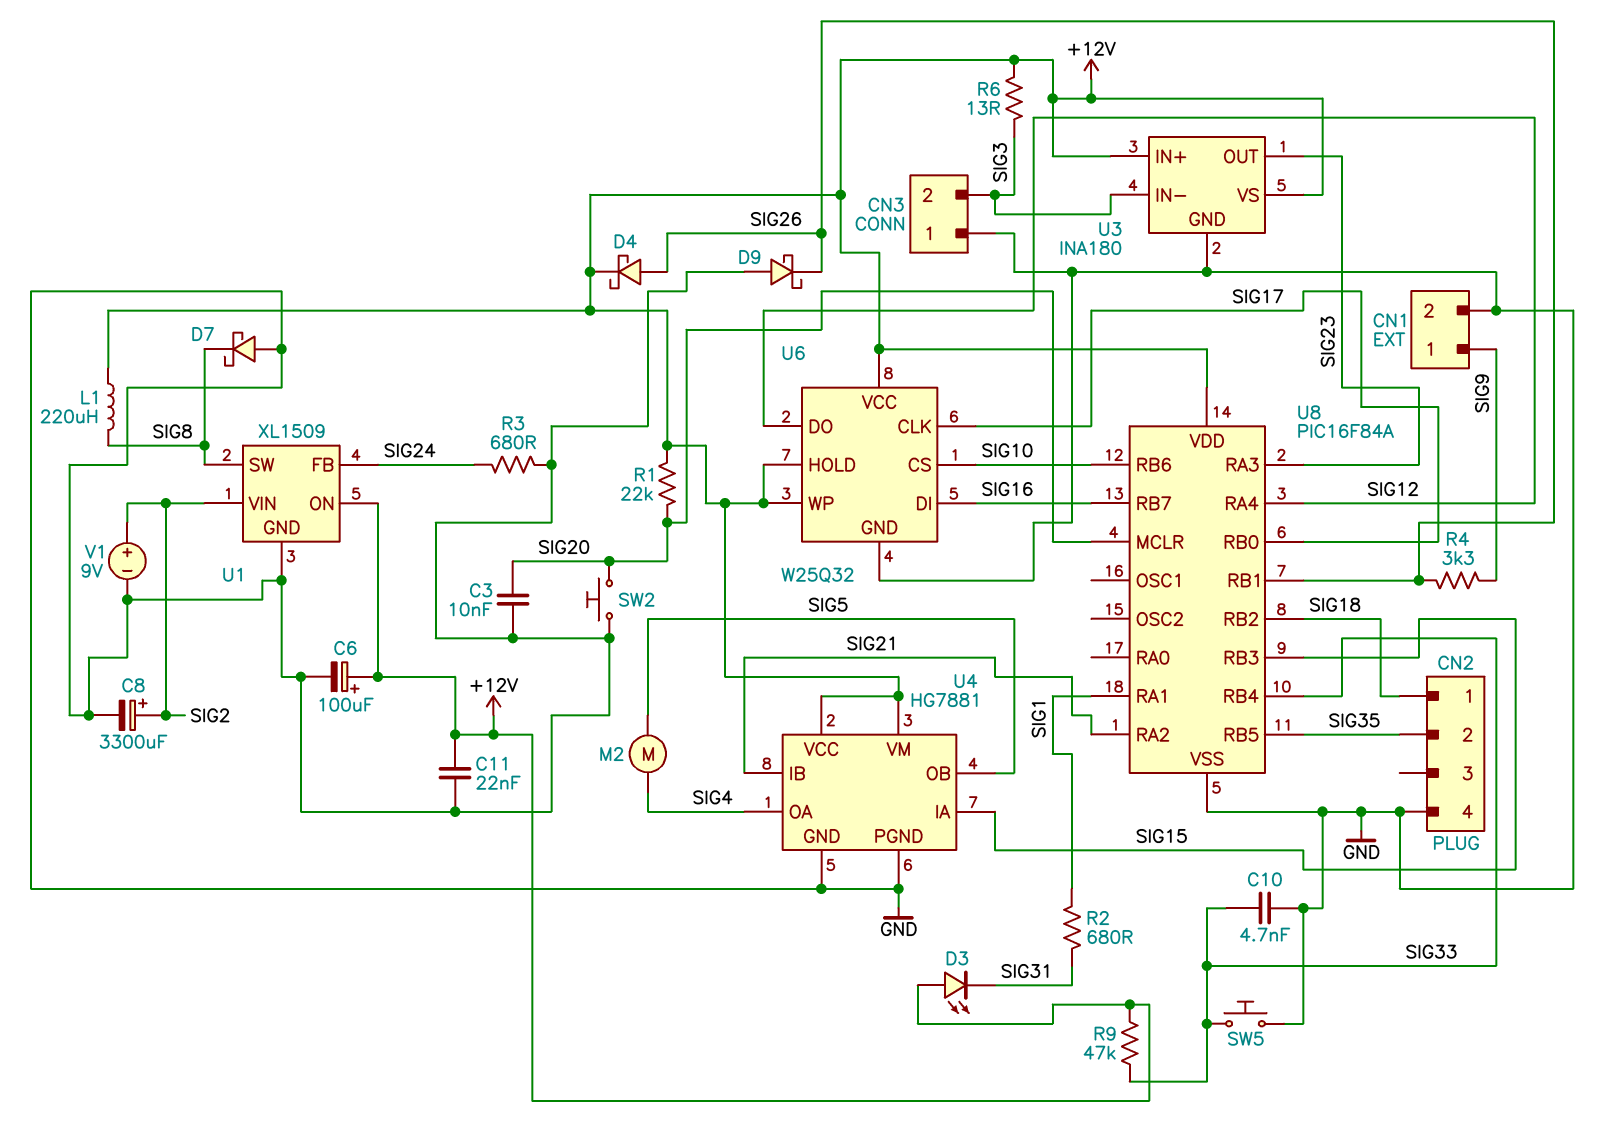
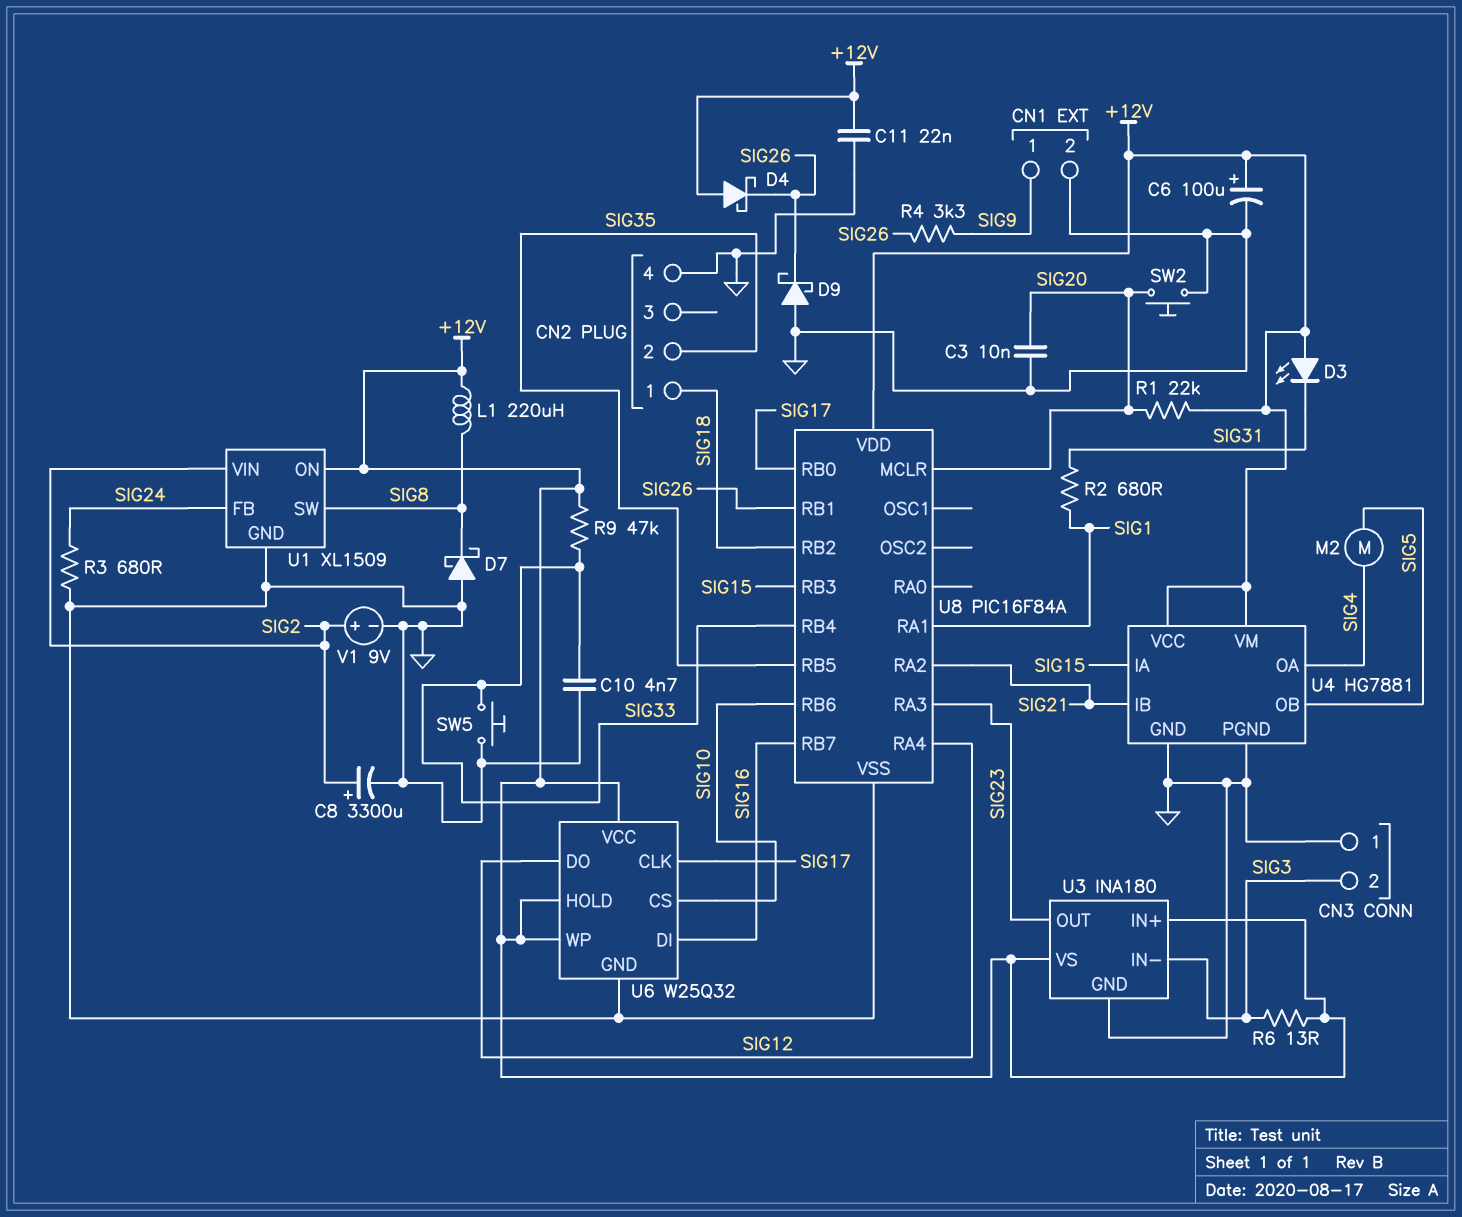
D4: schottky (A SIG26, K +12V) -> schottky (A +12V, K SIG26)

